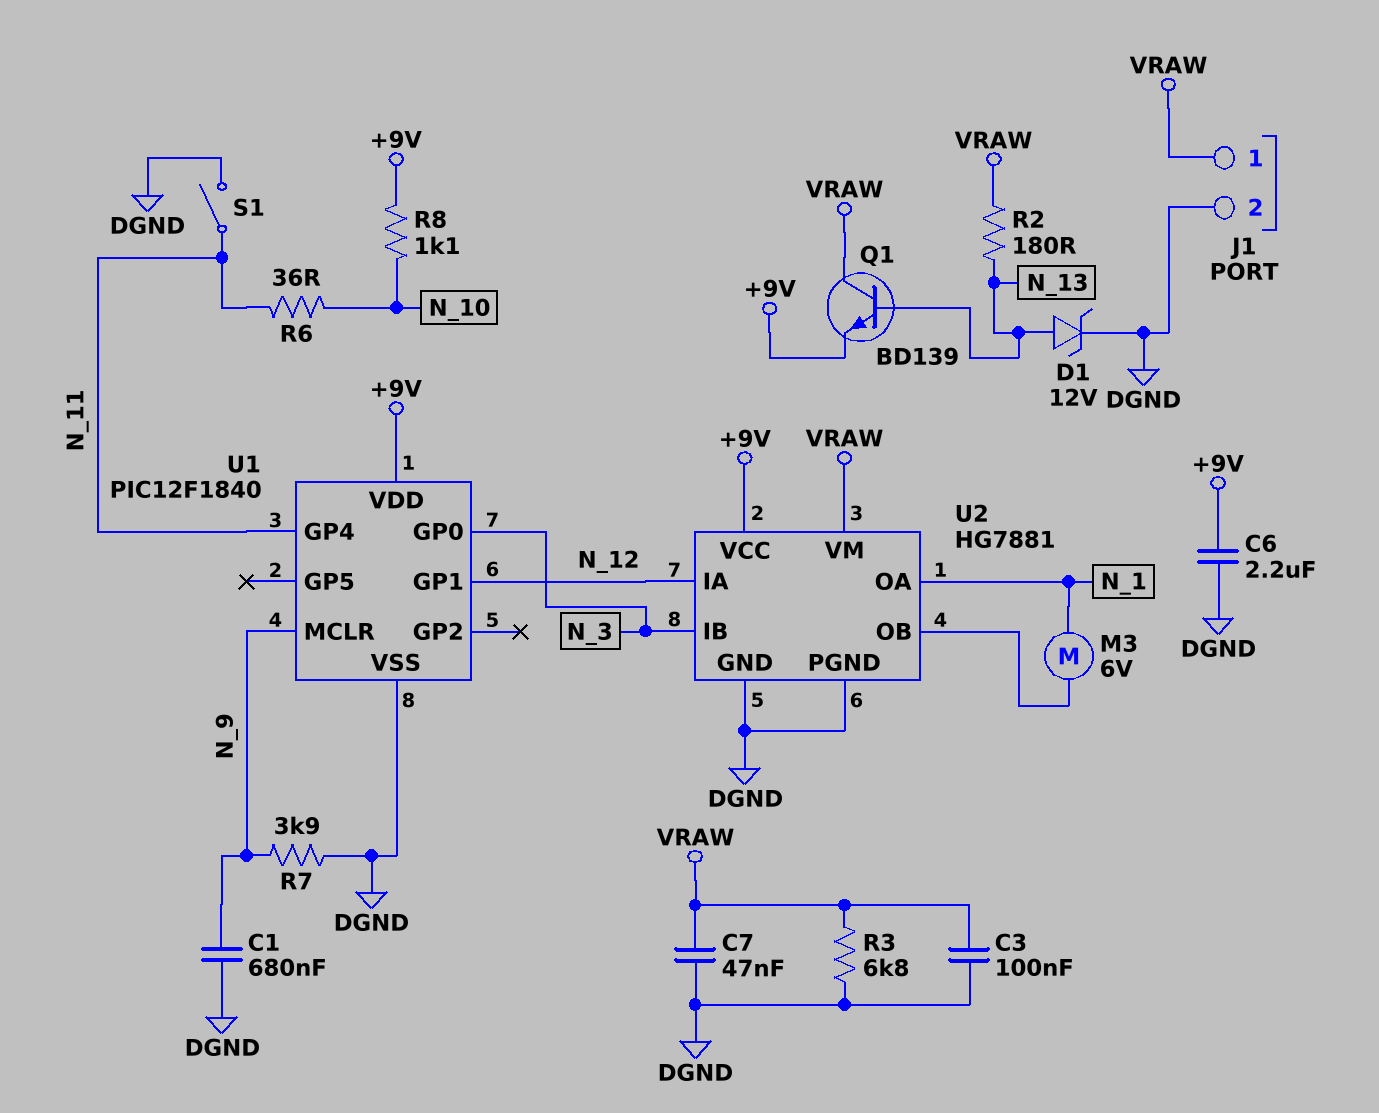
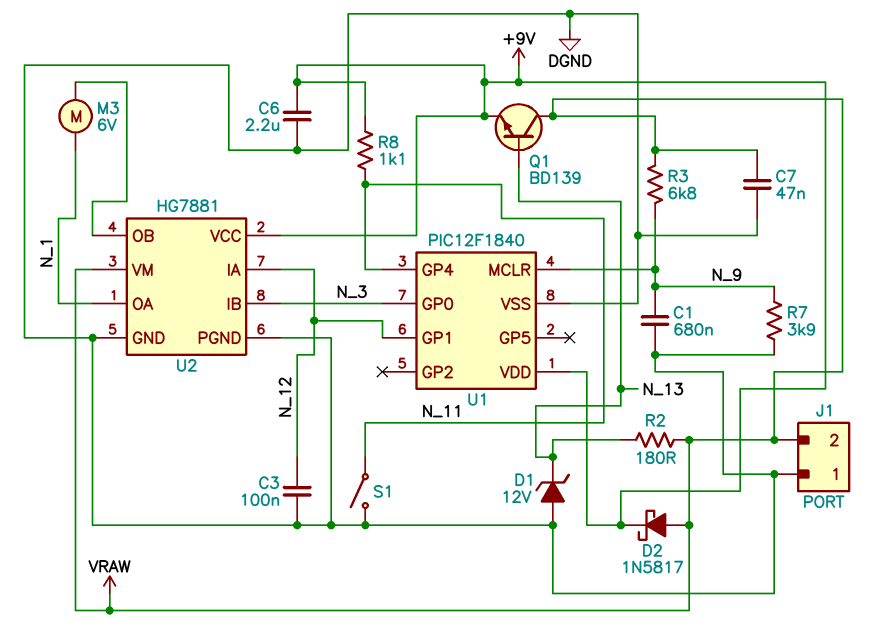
C3: 100nF (DGND, VRAW) -> 100nF (DGND, N_12)
D1: zener 12V (A N_13, K DGND) -> zener 12V (A DGND, K N_13)
D2: none -> schottky 1N5817 (A VRAW, K +9V)
J1 pin 1: VRAW -> DGND
J1 pin 2: DGND -> VRAW
R3: 6.8k (DGND, VRAW) -> 6.8k (N_9, VRAW)
R6: 36 (N_10, N_11) -> none
R8: 1.1k (+9V, N_10) -> 1.1k (+9V, N_11)

